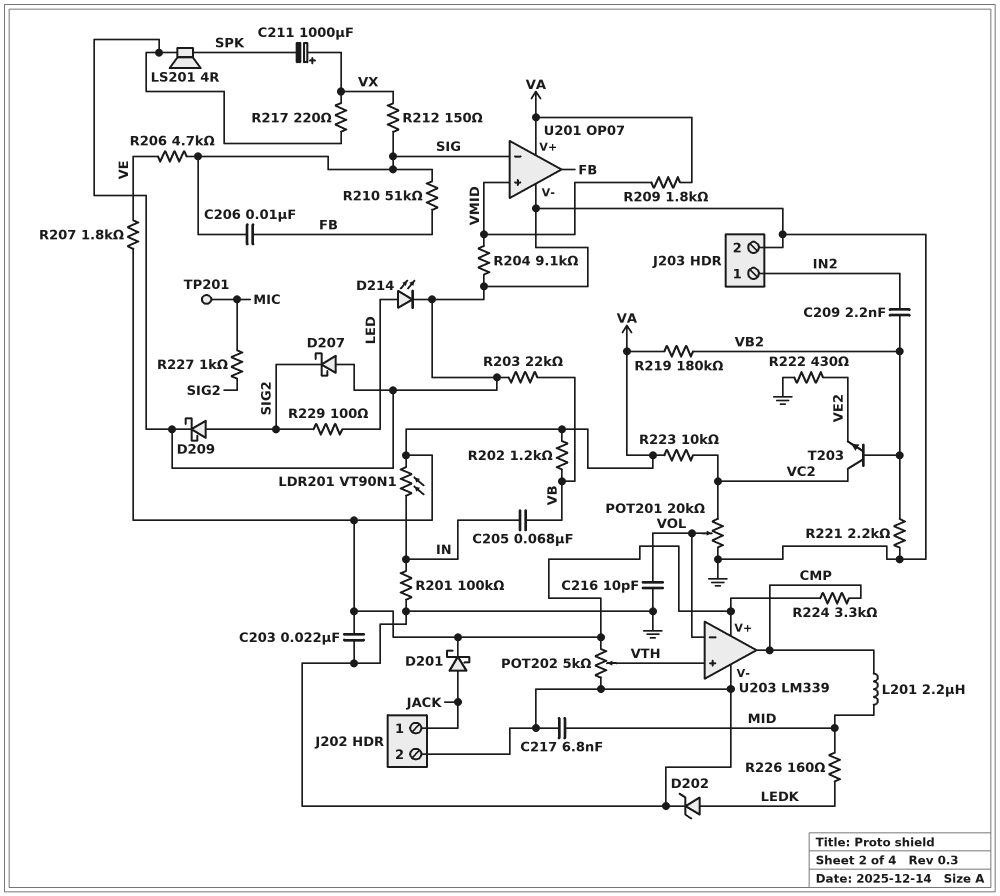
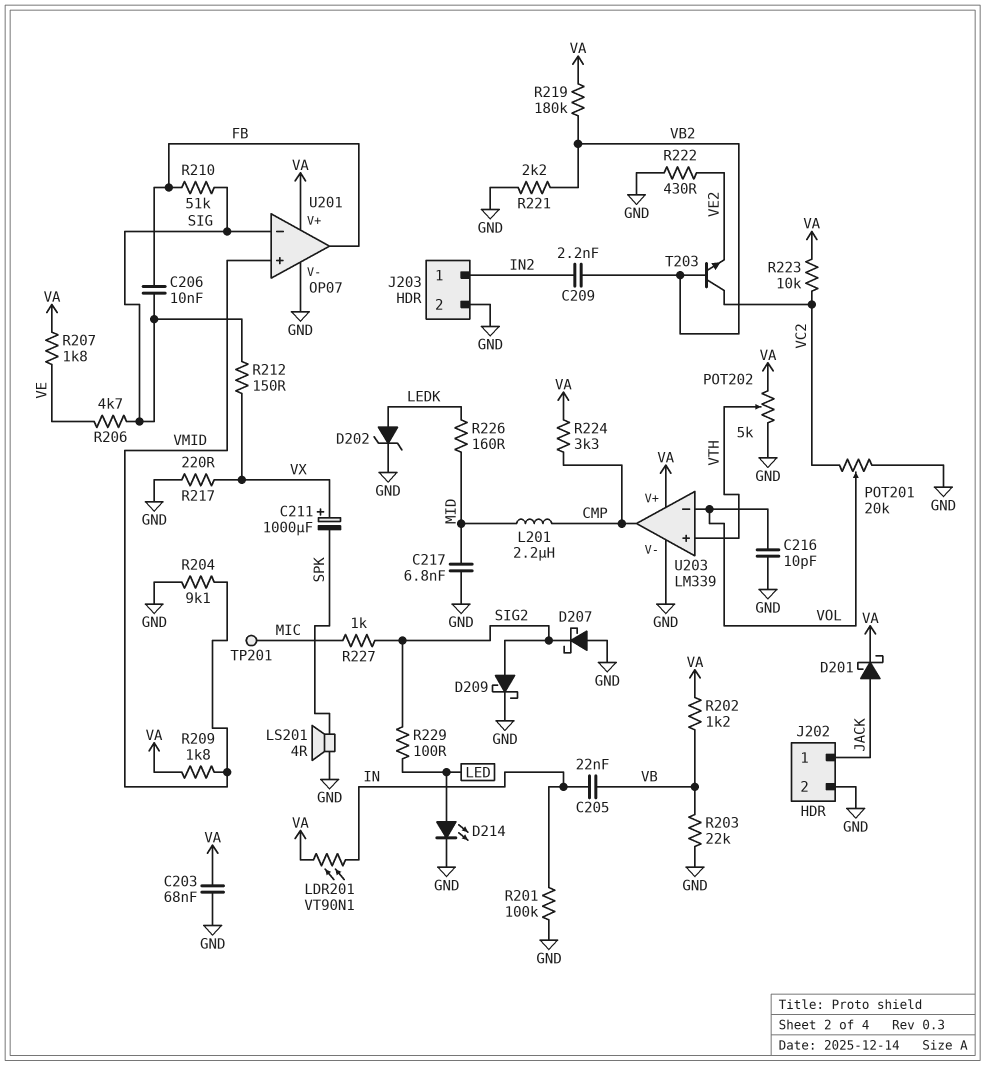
C203: 22nF (GND, VA) -> 68nF (GND, VA)
C205: 68nF (IN, VB) -> 22nF (IN, VB)

